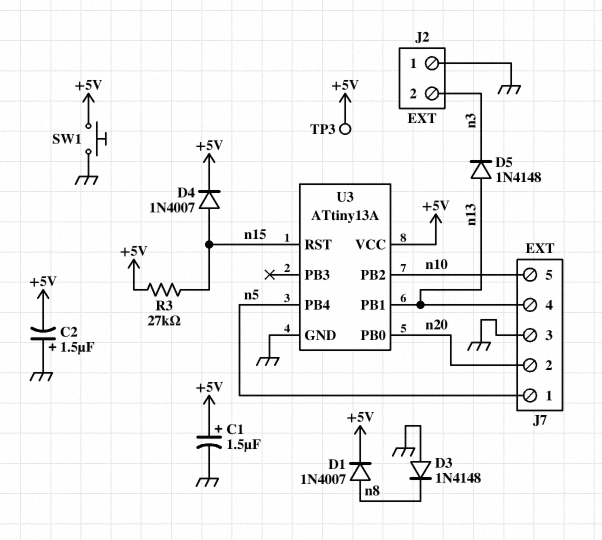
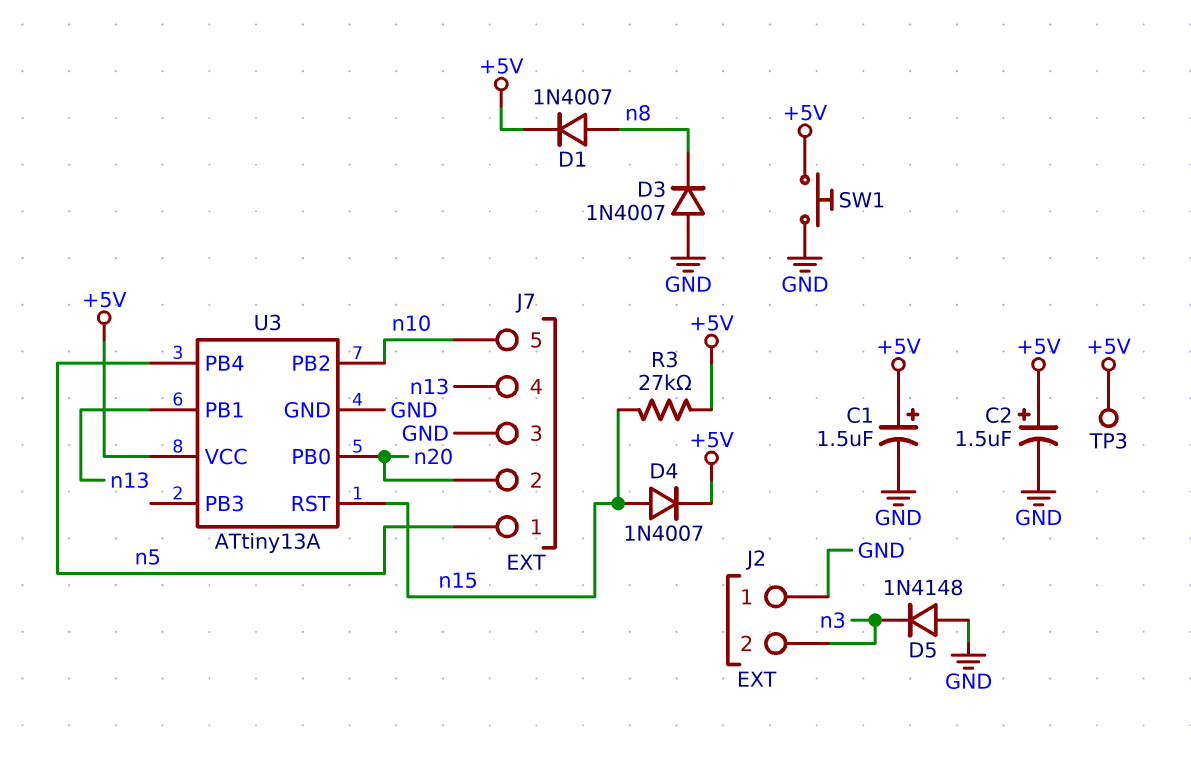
C2: 1.5uF (plus GND, minus +5V) -> 1.5uF (plus +5V, minus GND)
D3: diode 1N4148 (A GND, K n8) -> diode 1N4007 (A GND, K n8)
D5: diode 1N4148 (A n13, K n3) -> diode 1N4148 (A GND, K n3)

